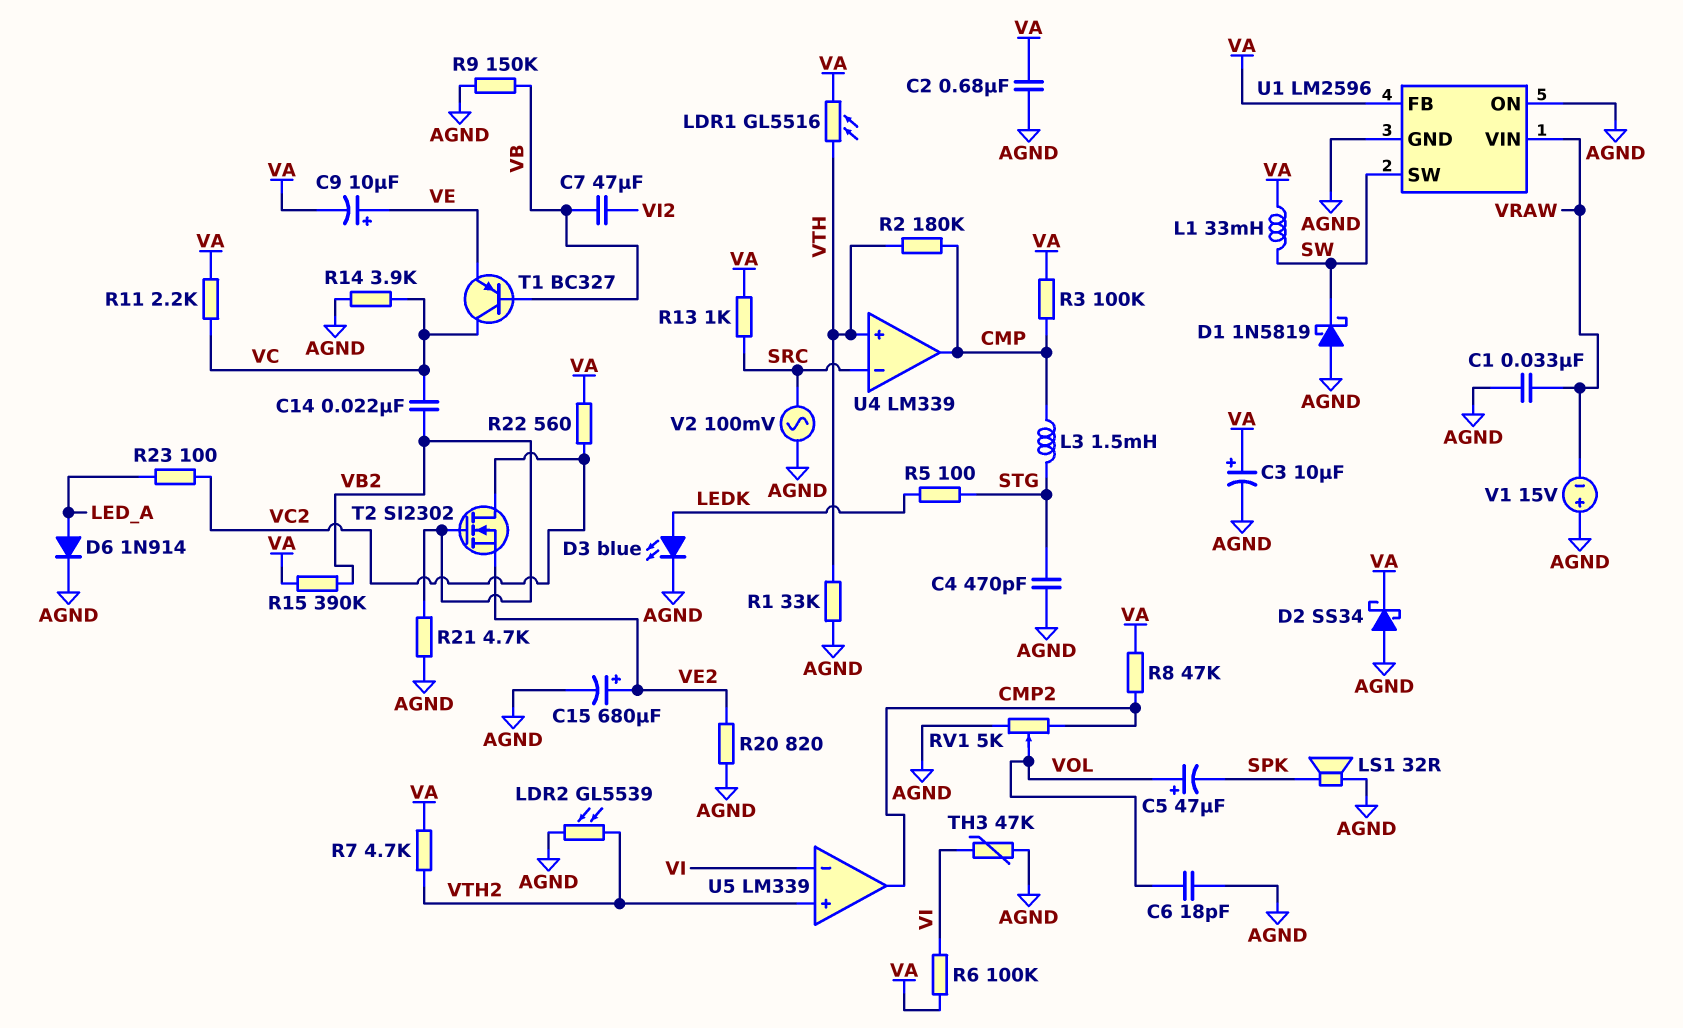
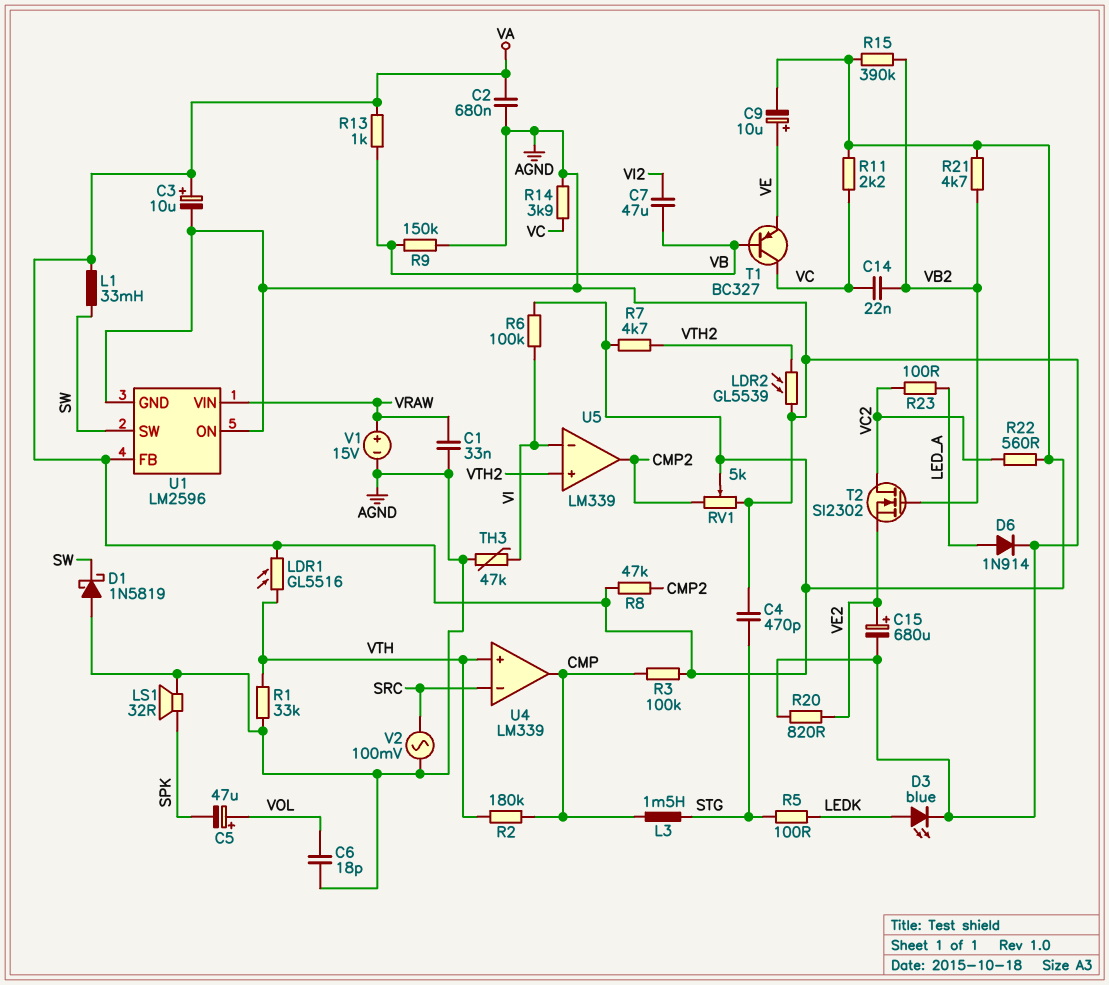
D2: schottky SS34 (A AGND, K VA) -> none
R13: 1k (SRC, VA) -> 1k (VA, VB)
R21: 4.7k (AGND, VB2) -> 4.7k (VA, VB2)
RV1: 5k (AGND, CMP2, wiper VOL) -> 5k (AGND, CMP2, wiper VA)
V1: 15V (plus AGND, minus VRAW) -> 15V (plus VRAW, minus AGND)

